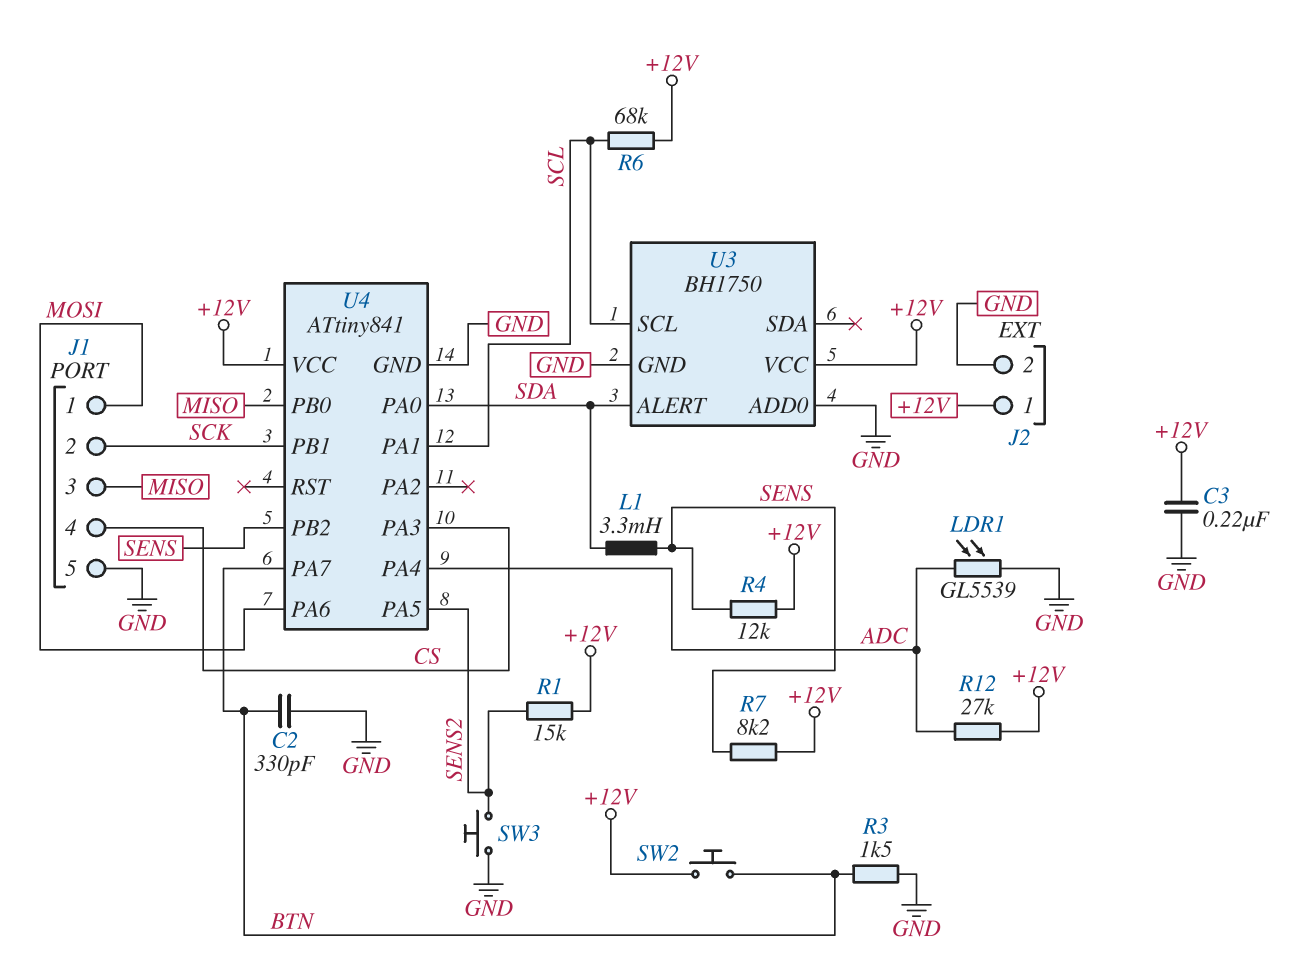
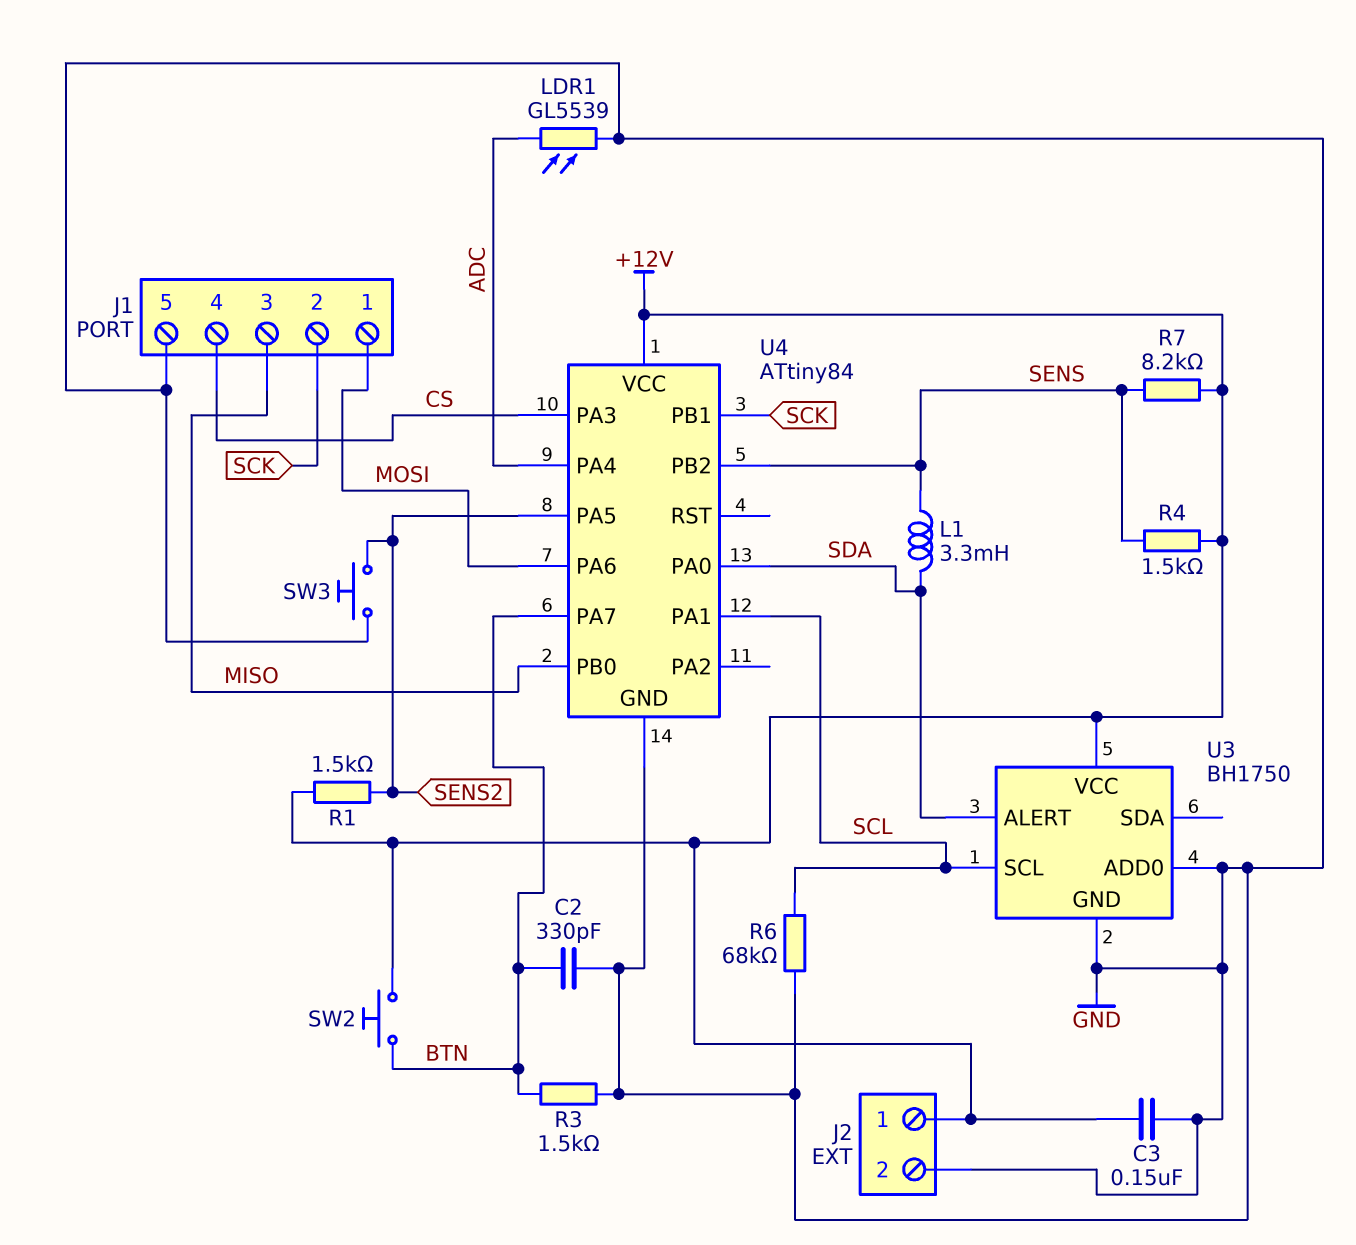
C3: 220nF (+12V, GND) -> 150nF (+12V, GND)
R1: 15k (+12V, SENS2) -> 1.5k (+12V, SENS2)
R4: 12k (+12V, SENS) -> 1.5k (+12V, SENS)
R6: 68k (+12V, SCL) -> 68k (GND, SCL)
R12: 27k (+12V, ADC) -> none
U4: ATtiny841 -> ATtiny84

